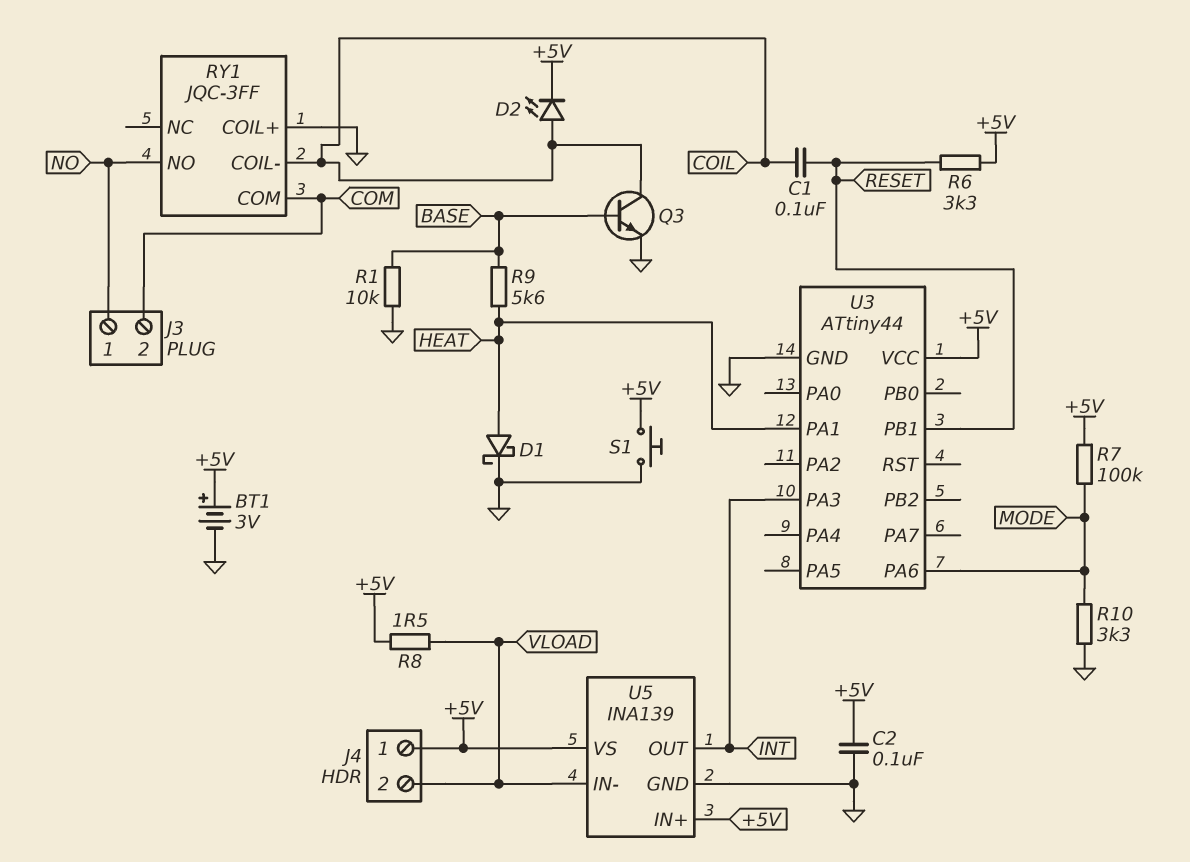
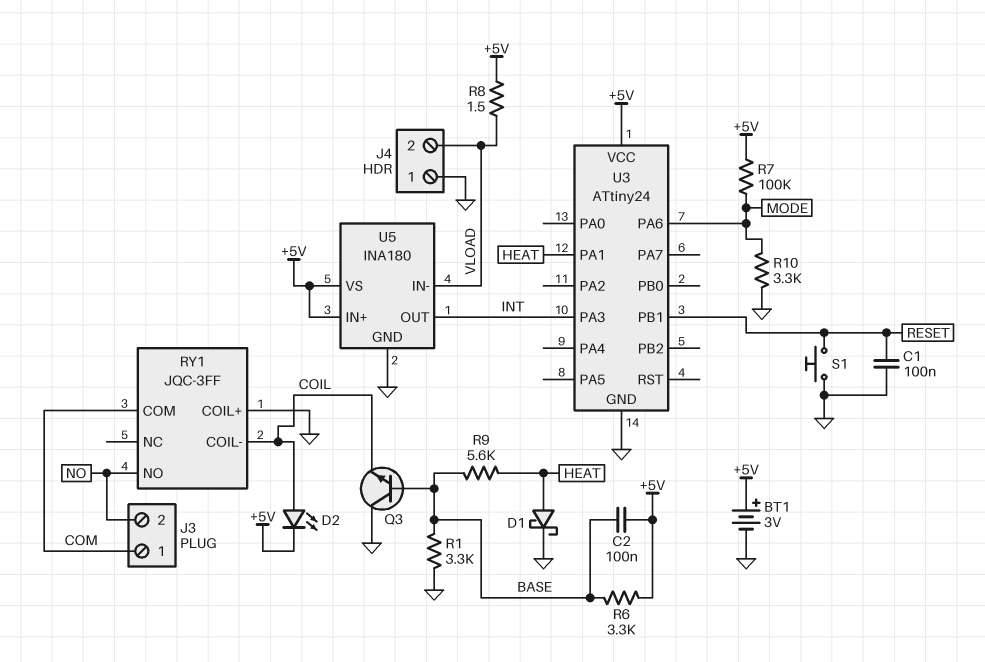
C1: 100nF (COIL, RESET) -> 100nF (GND, RESET)
C2: 100nF (+5V, GND) -> 100nF (+5V, BASE)
J3 pin 1: NO -> COM
J3 pin 2: COM -> NO
J4 pin 1: +5V -> GND
Q3: NPN (B BASE, C COIL, E GND) -> NPN (B BASE, C GND, E COIL)
R1: 10k (BASE, GND) -> 3.3k (BASE, GND)
R6: 3.3k (+5V, RESET) -> 3.3k (+5V, BASE)
S1: button (+5V, GND) -> button (GND, RESET)
U3: ATtiny44 -> ATtiny24
U5: INA139 -> INA180

